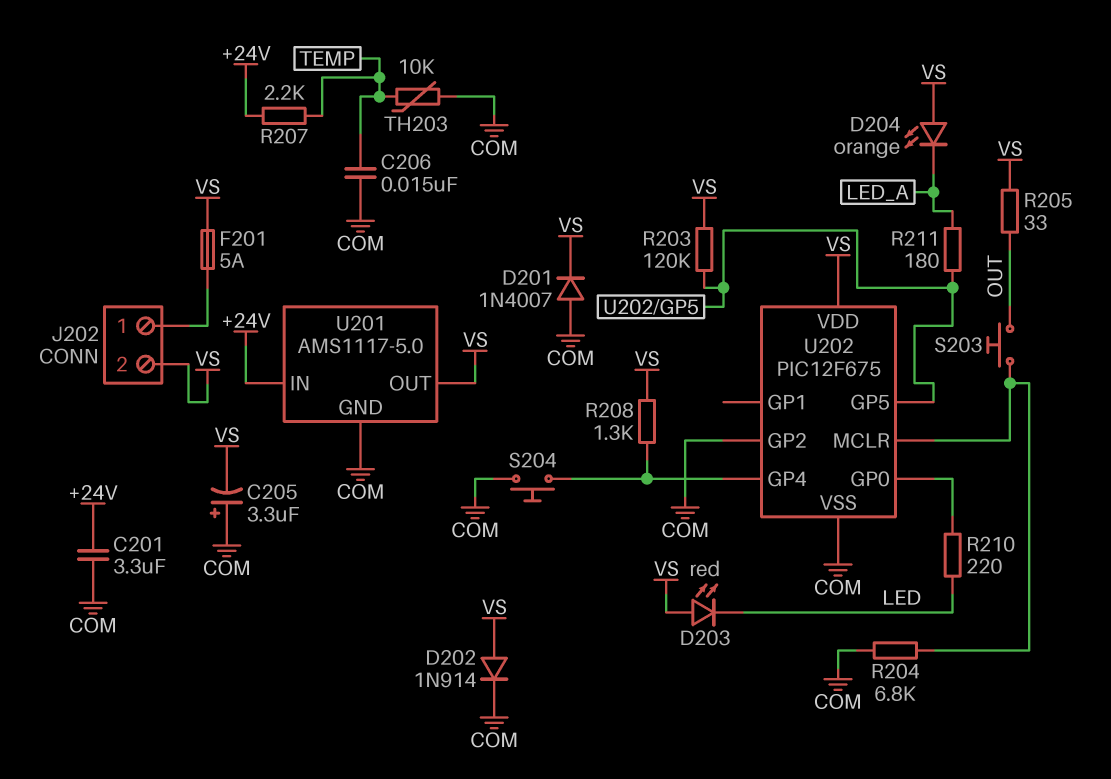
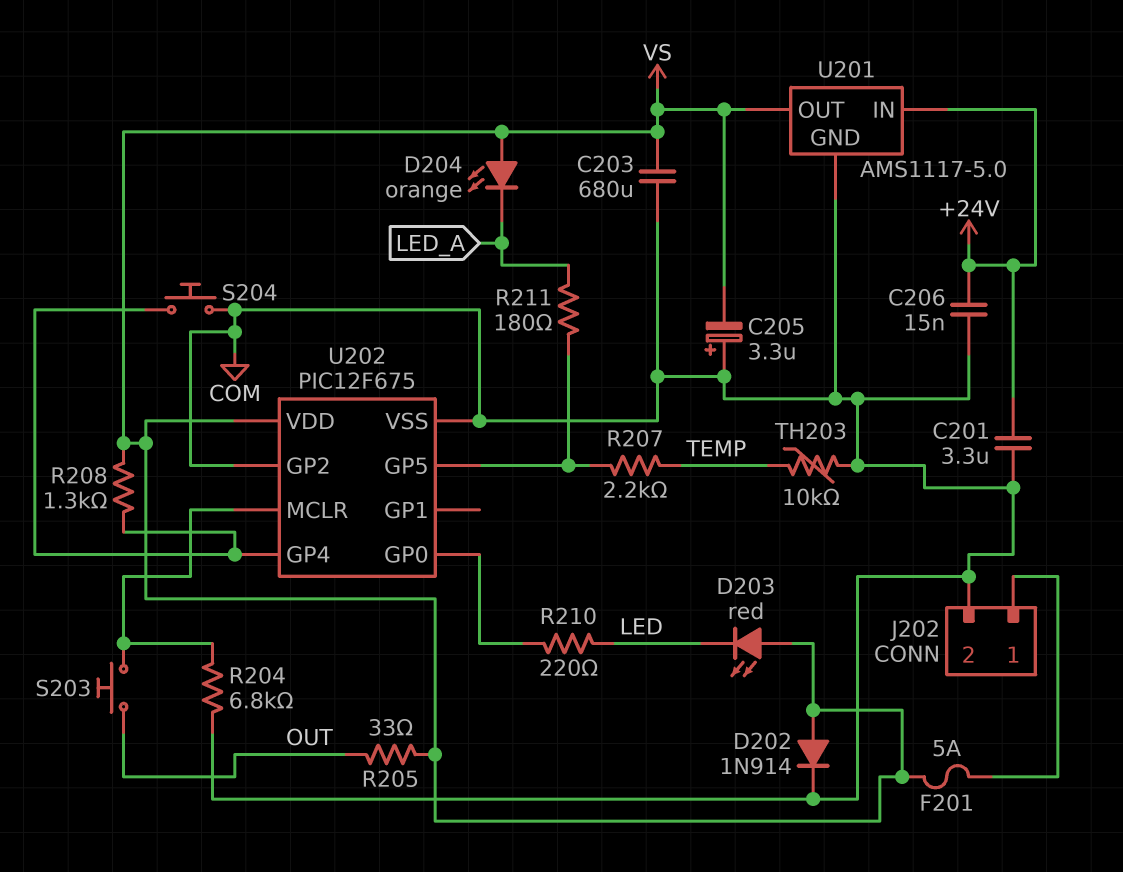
C203: none -> 680uF (COM, VS)
C206: 15nF (COM, TEMP) -> 15nF (+24V, COM)
D201: diode 1N4007 (A COM, K VS) -> none
J202 pin 2: VS -> COM
R203: 120k (U202/GP5, VS) -> none
R207: 2.2k (+24V, TEMP) -> 2.2k (TEMP, U202/GP5)

